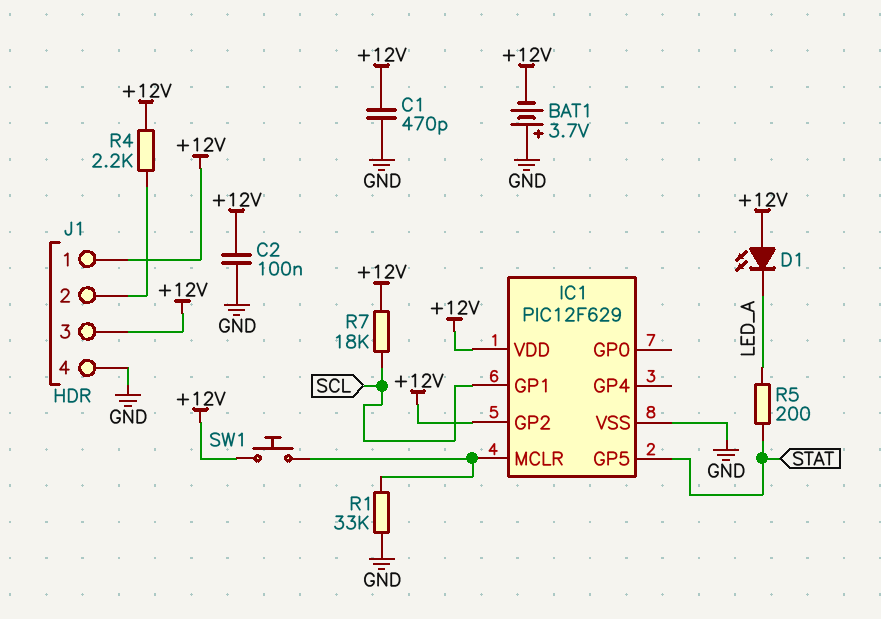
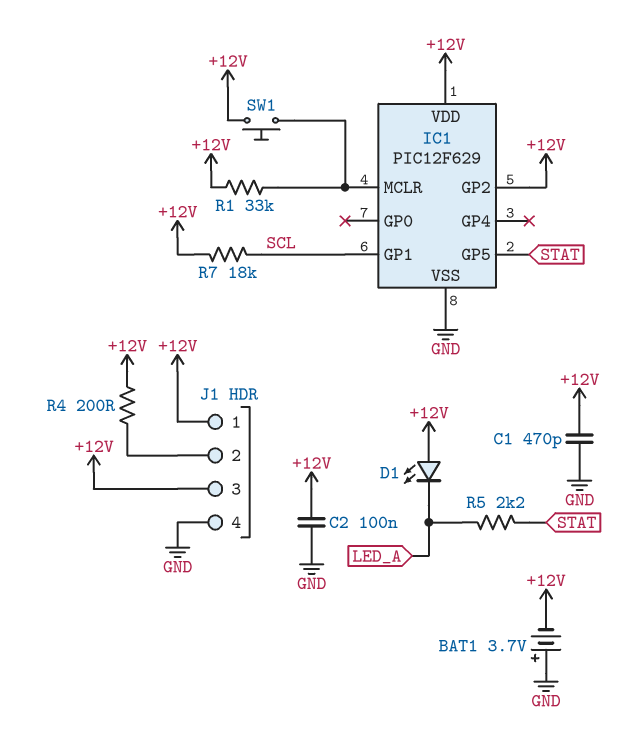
R1: 33k (GND, IC1/MCLR) -> 33k (+12V, IC1/MCLR)
R4: 2.2k (+12V, J1/2) -> 200 (+12V, J1/2)
R5: 200 (LED_A, STAT) -> 2.2k (LED_A, STAT)

